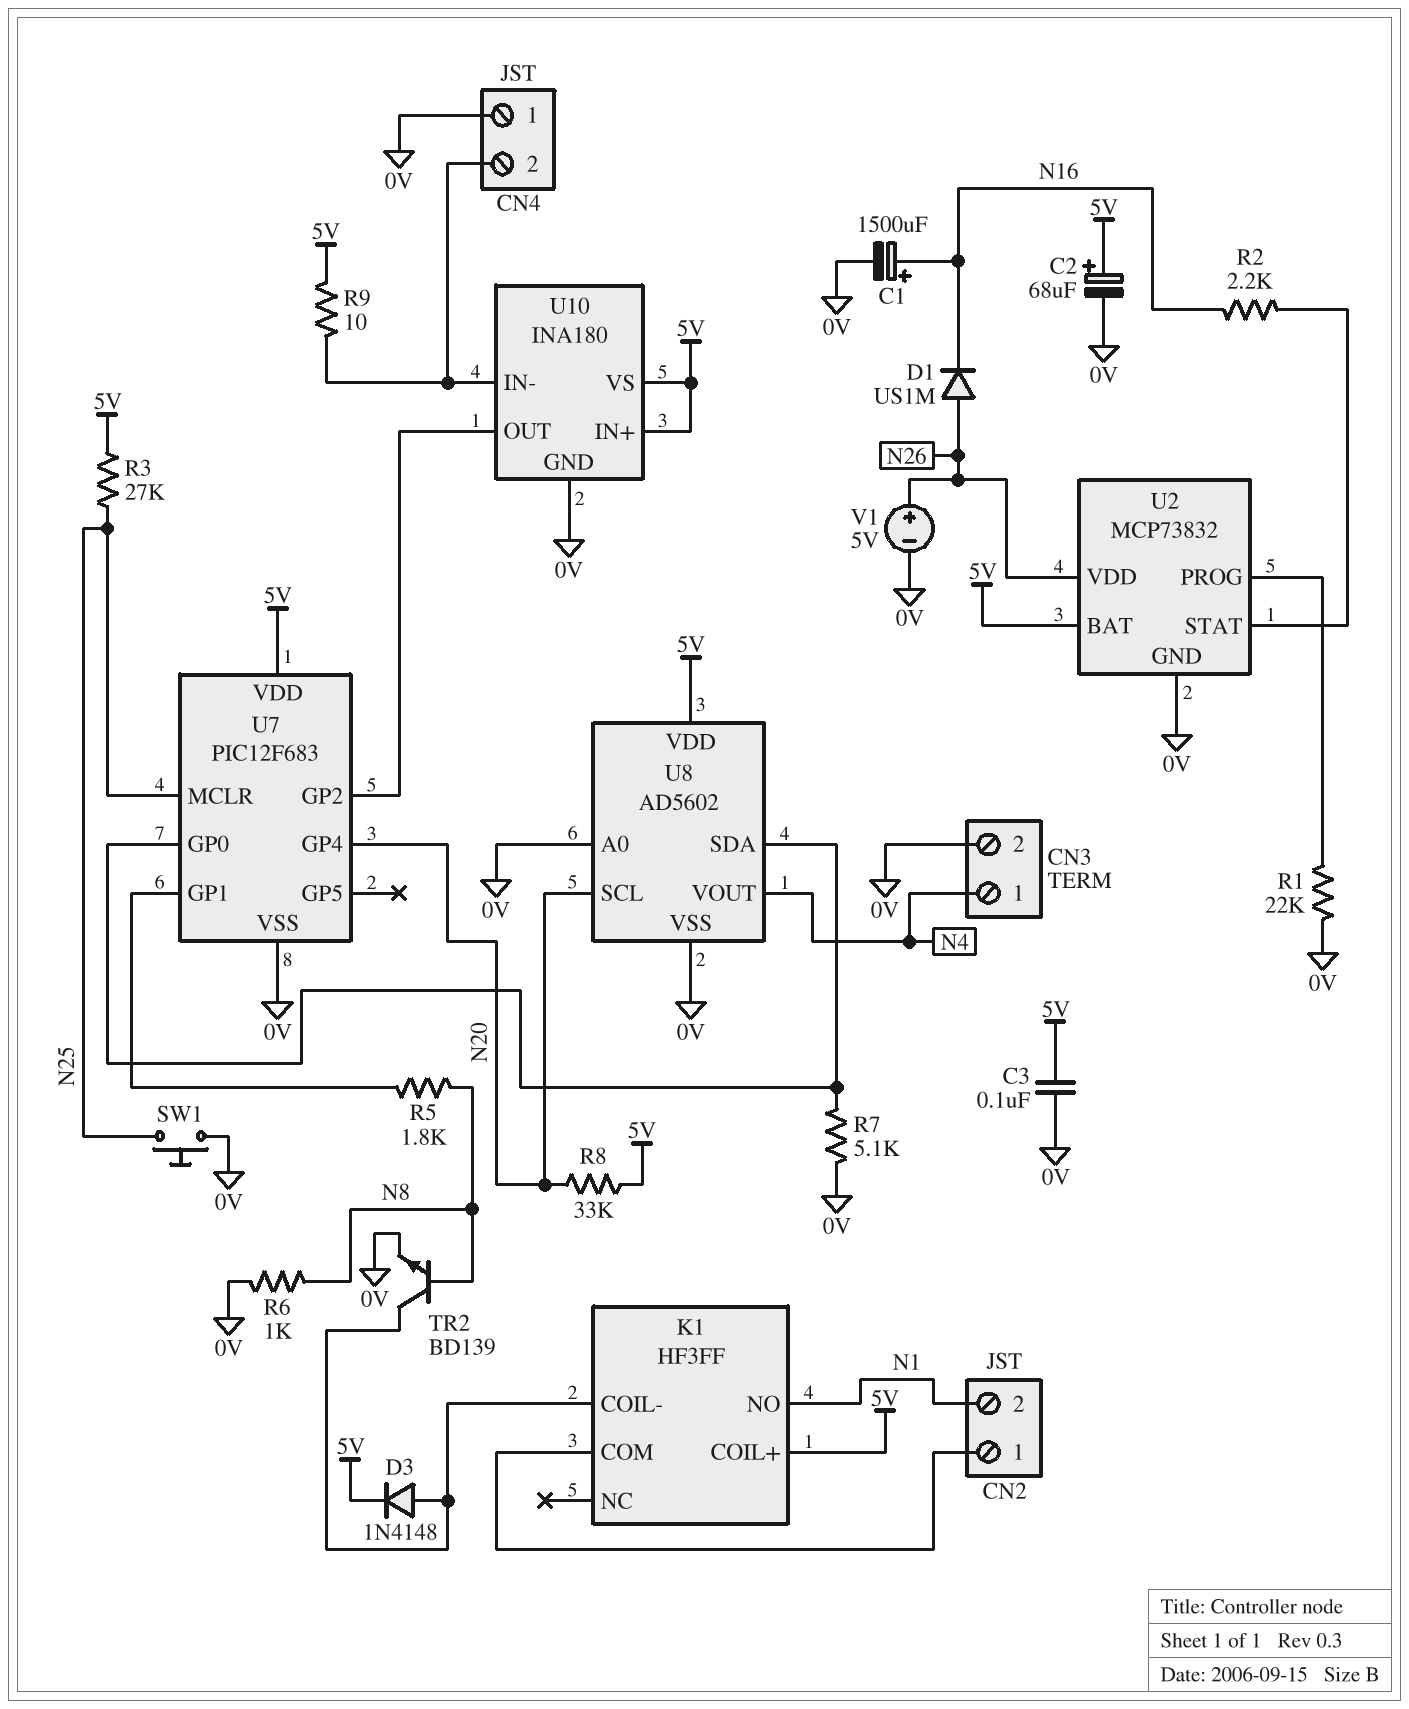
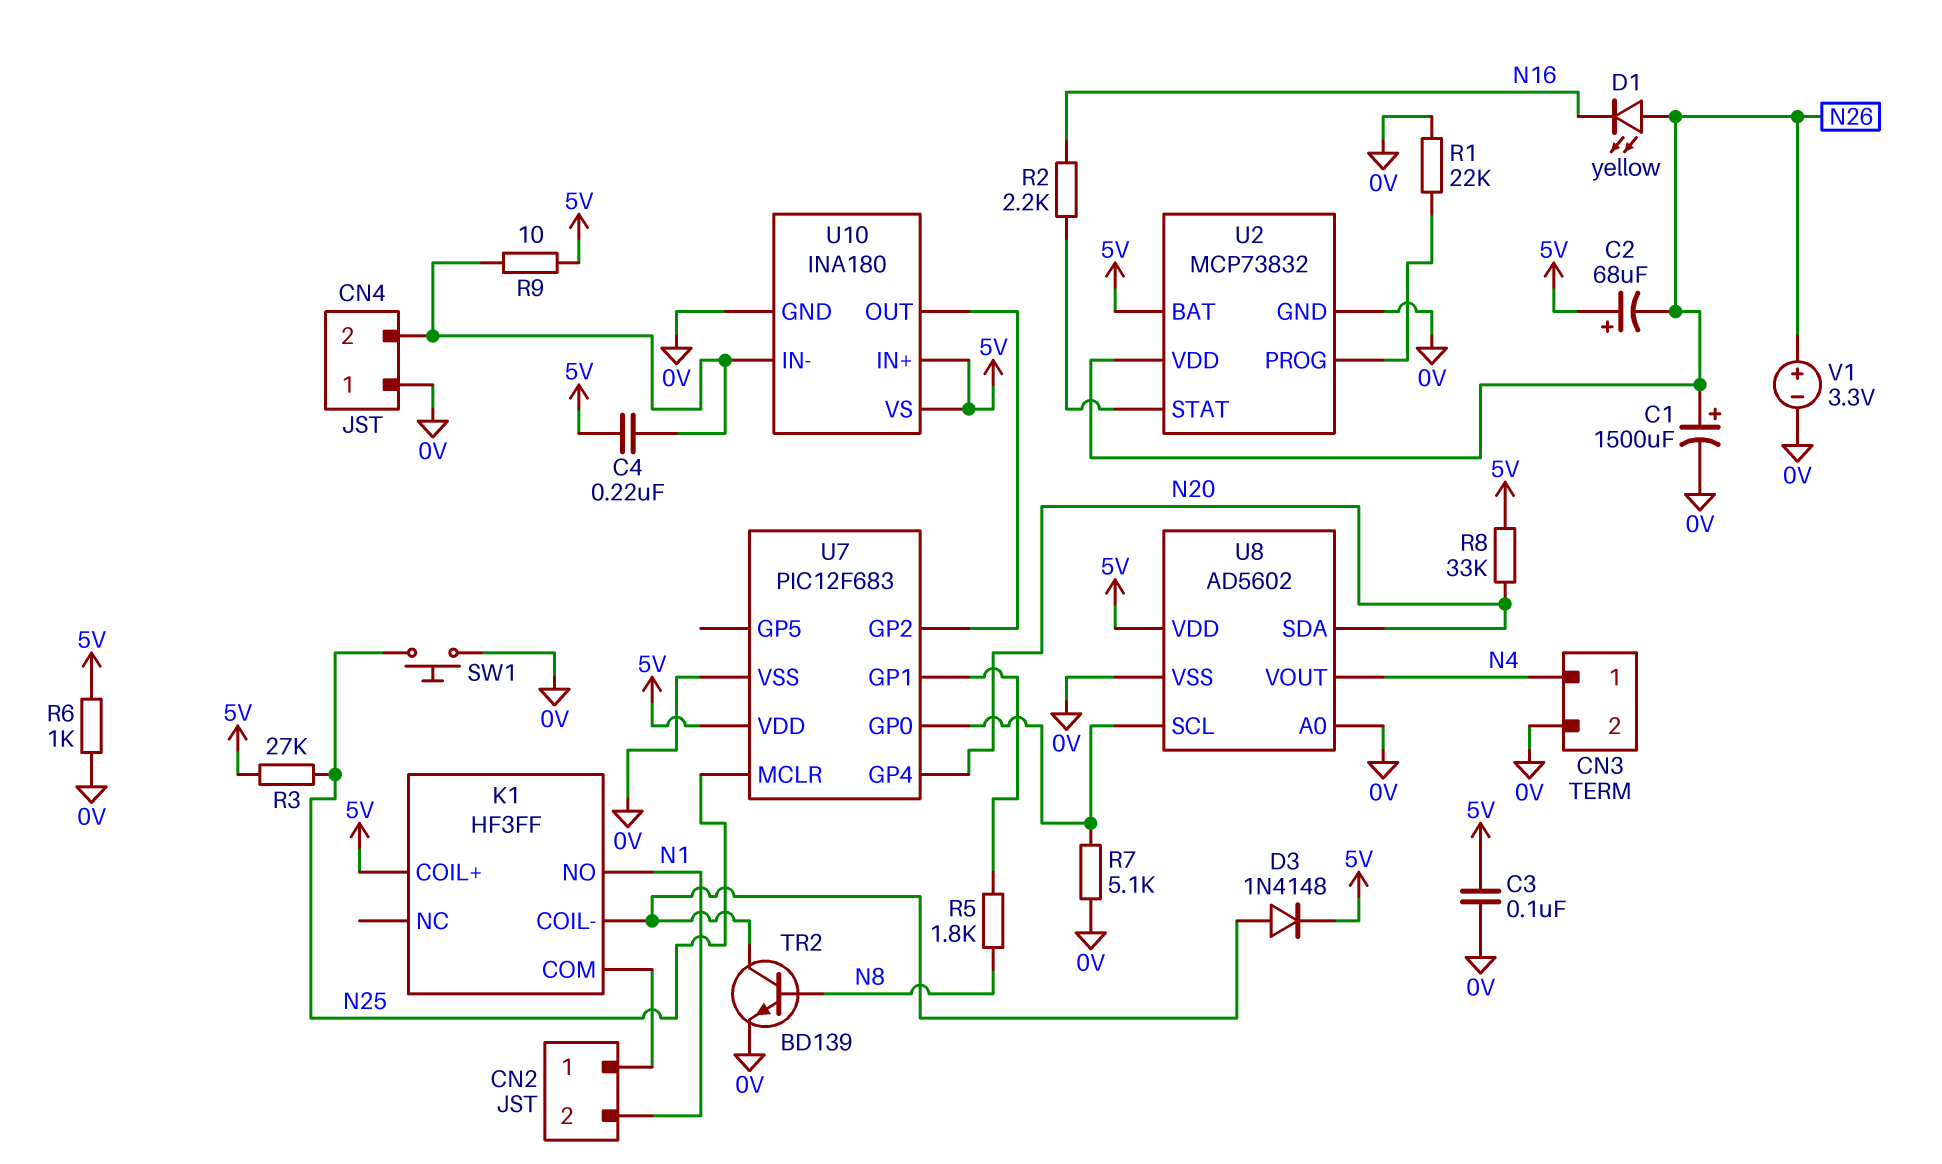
C1: 1500uF (plus N16, minus 0V) -> 1500uF (plus N26, minus 0V)
C2: 68uF (plus 5V, minus 0V) -> 68uF (plus 5V, minus N26)
C4: none -> 220nF (5V, CN4/2)
D1: diode US1M (A N26, K N16) -> LED yellow (A N26, K N16)
R6: 1k (0V, N8) -> 1k (0V, 5V)
U8 pin SCL: N20 -> U7/GP0
U8 pin SDA: U7/GP0 -> N20
V1: 5V (plus N26, minus 0V) -> 3.3V (plus N26, minus 0V)

